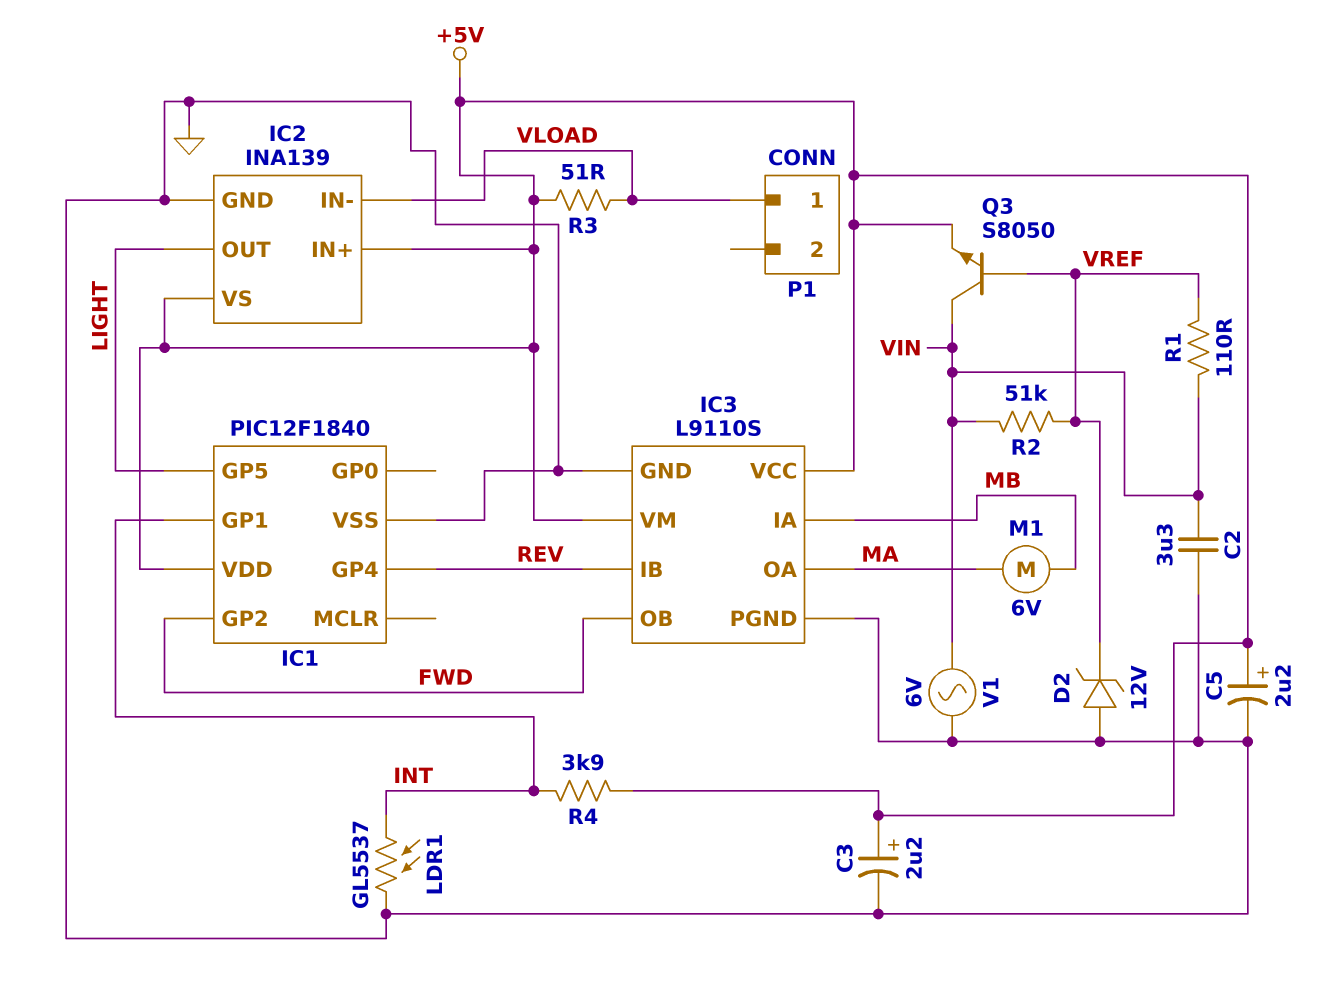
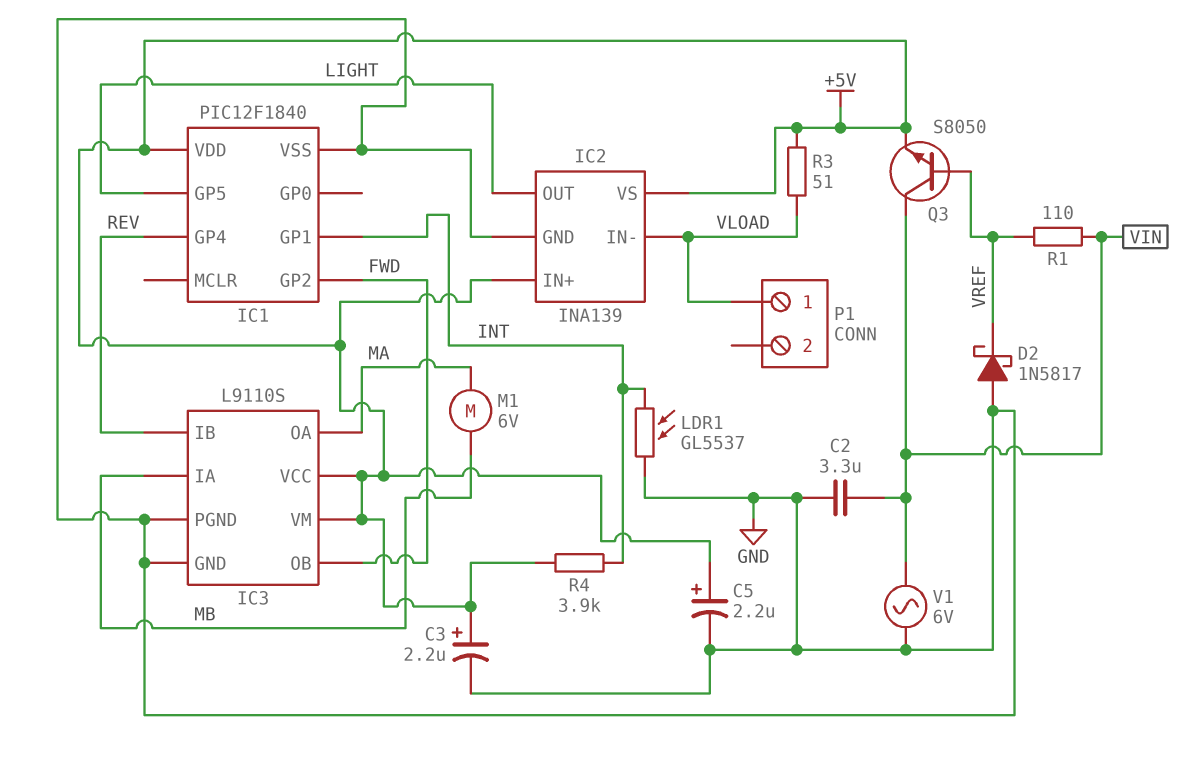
D2: zener 12V (A GND, K VREF) -> schottky 1N5817 (A GND, K VREF)
R2: 51k (VIN, VREF) -> none

